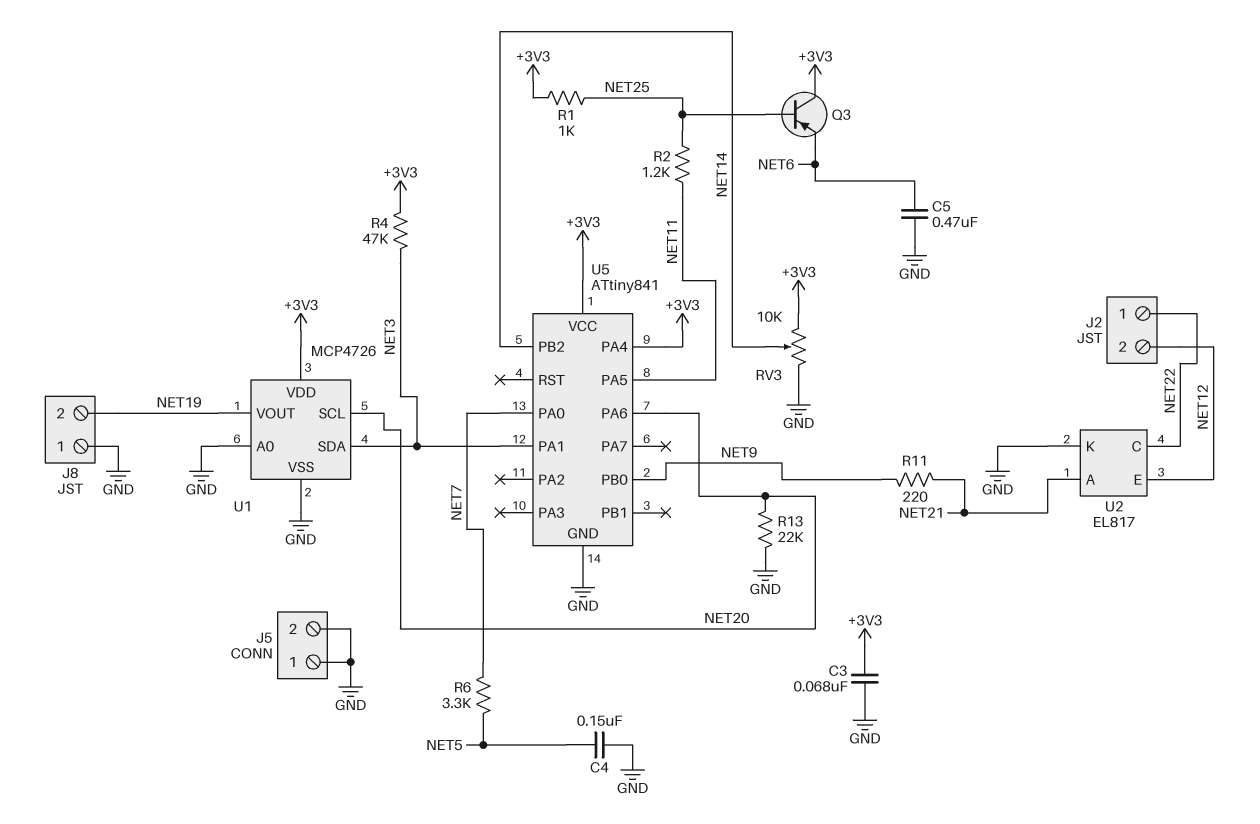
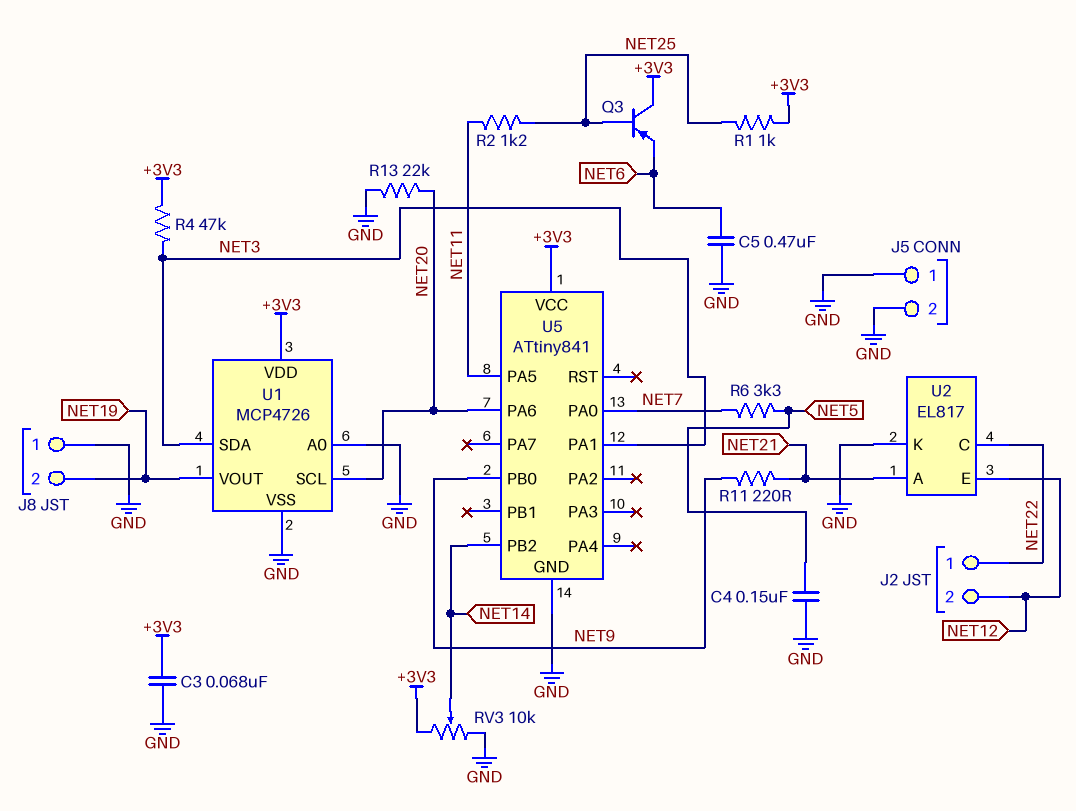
U5 pin PA4: +3V3 -> none

